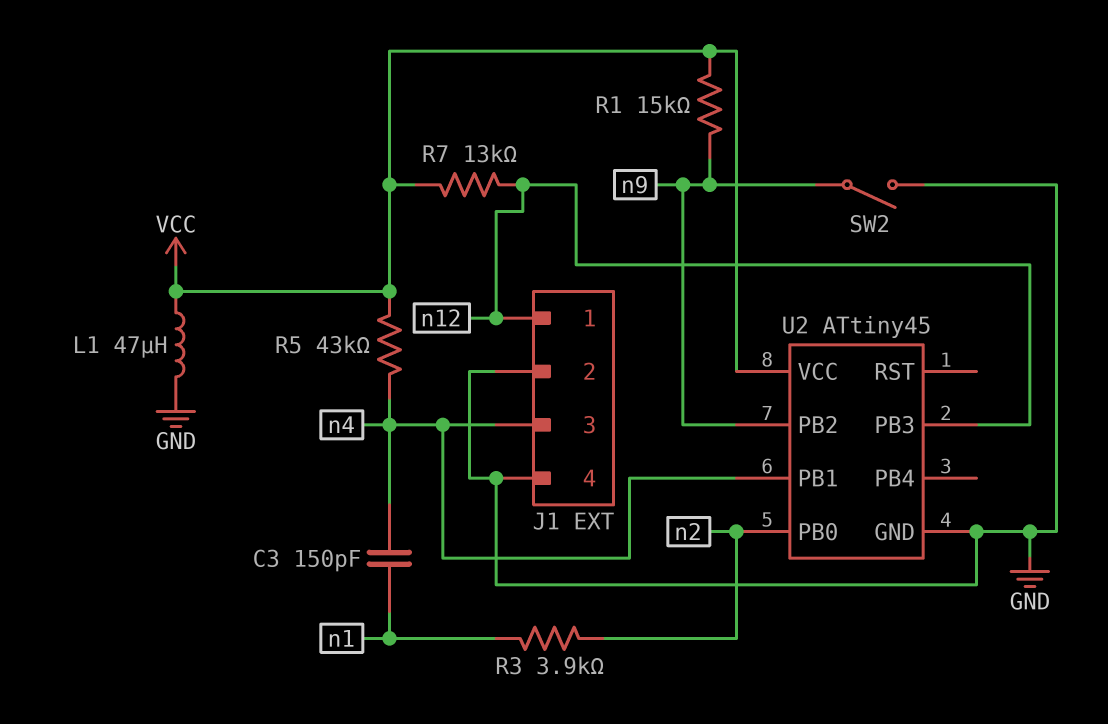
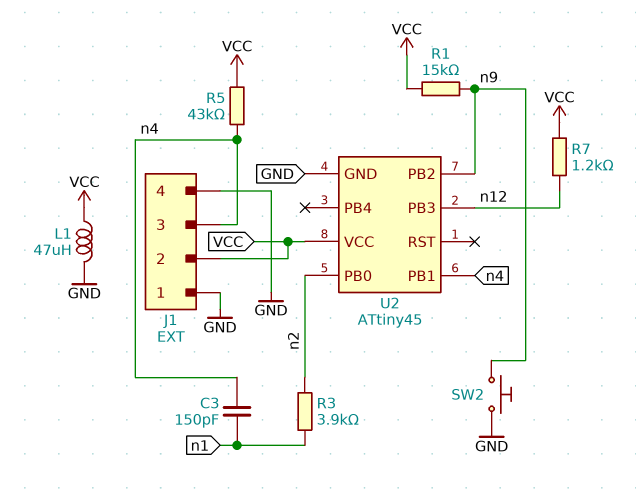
J1 pin 1: n12 -> GND
J1 pin 2: GND -> VCC
R7: 13k (VCC, n12) -> 1.2k (VCC, n12)
SW2: switch (GND, n9) -> button (GND, n9)

